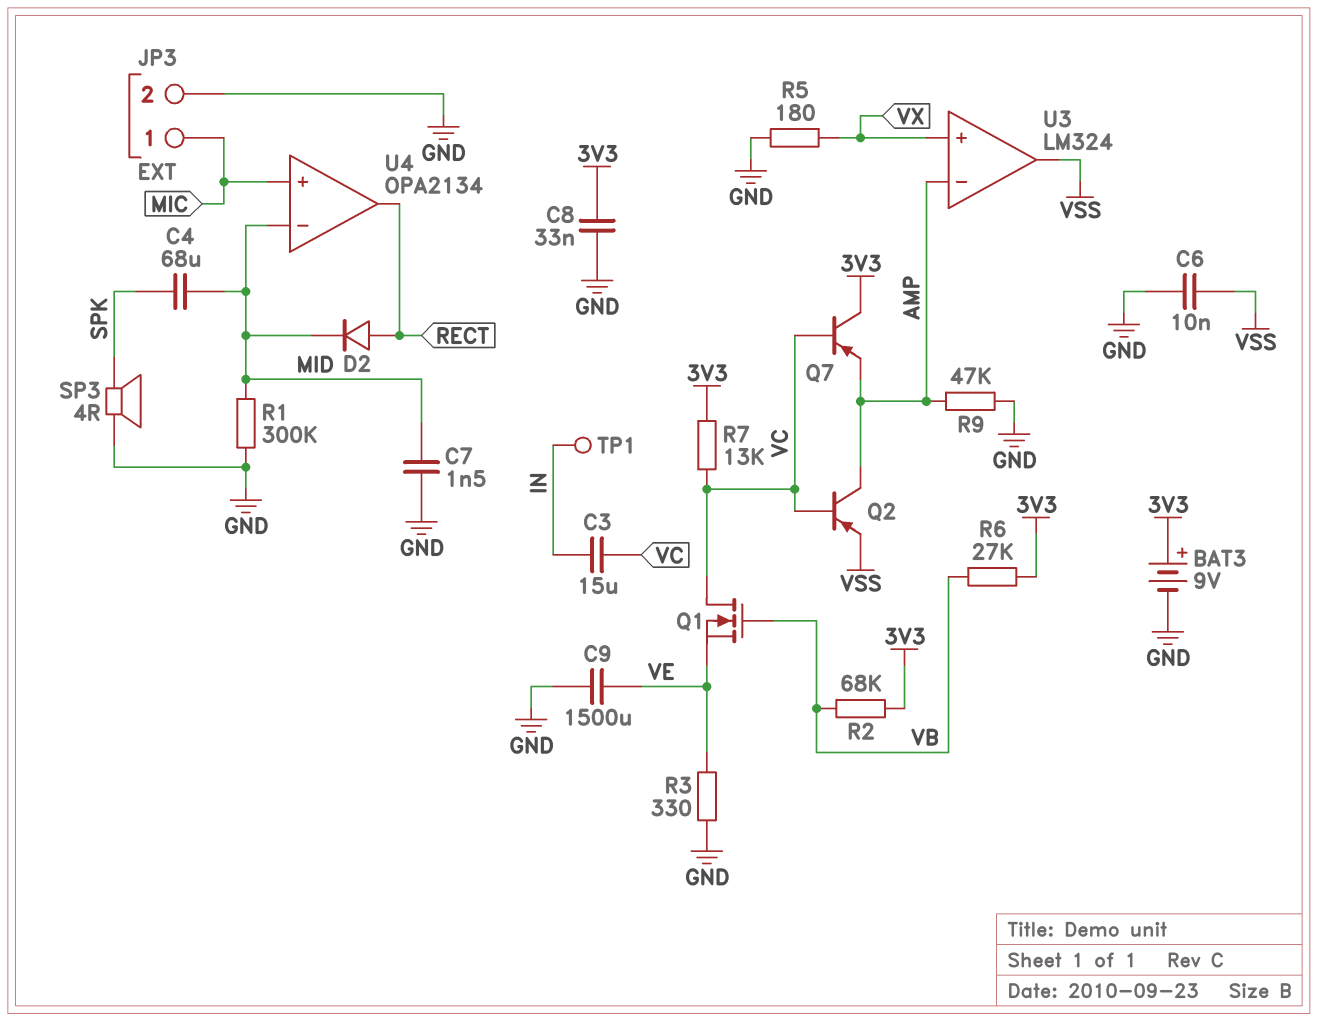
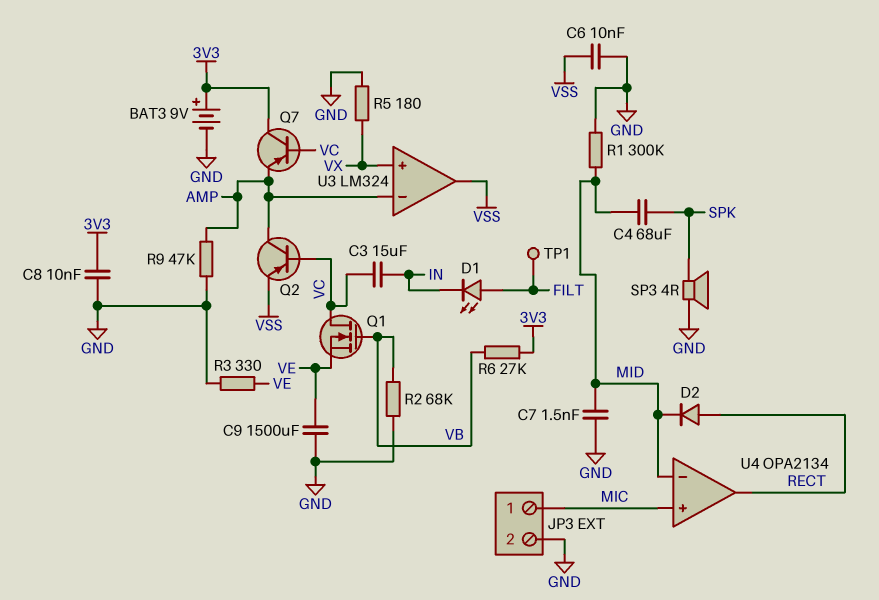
C8: 33nF (3V3, GND) -> 10nF (3V3, GND)
D1: none -> LED (A FILT, K IN)
R2: 68k (3V3, VB) -> 68k (GND, VB)
R7: 13k (3V3, VC) -> none
TP1: test point (IN) -> test point (FILT)

